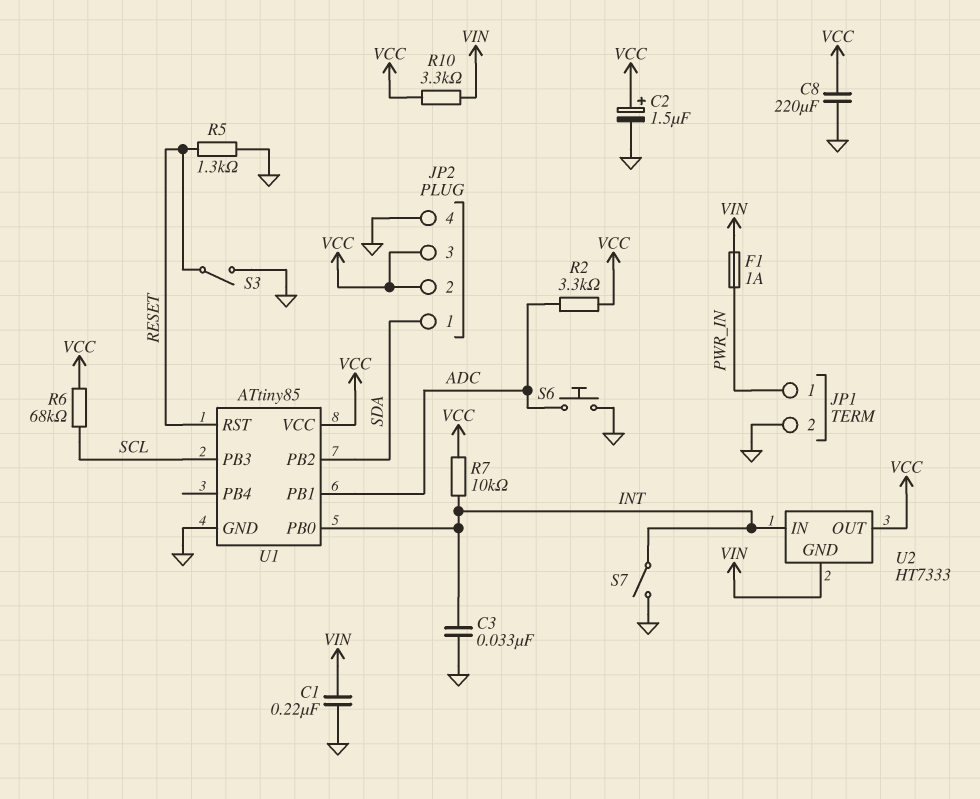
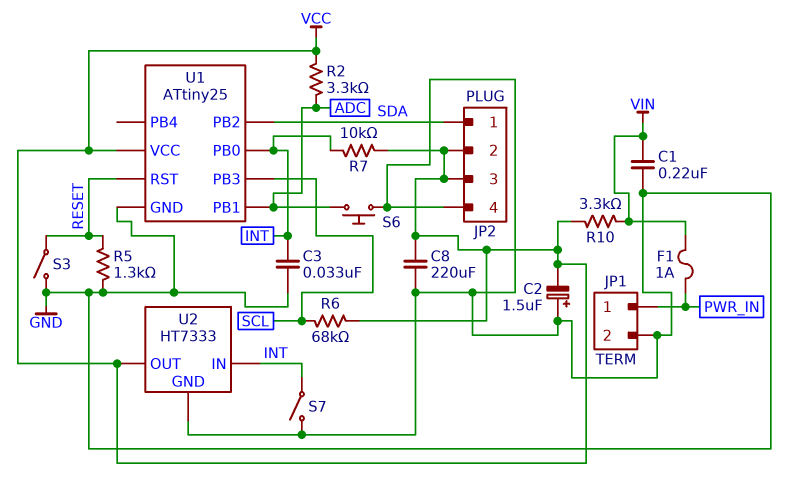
C2: 1.5uF (plus VCC, minus GND) -> 1.5uF (plus GND, minus VCC)
U1: ATtiny85 -> ATtiny25
U2 pin GND: VIN -> GND

